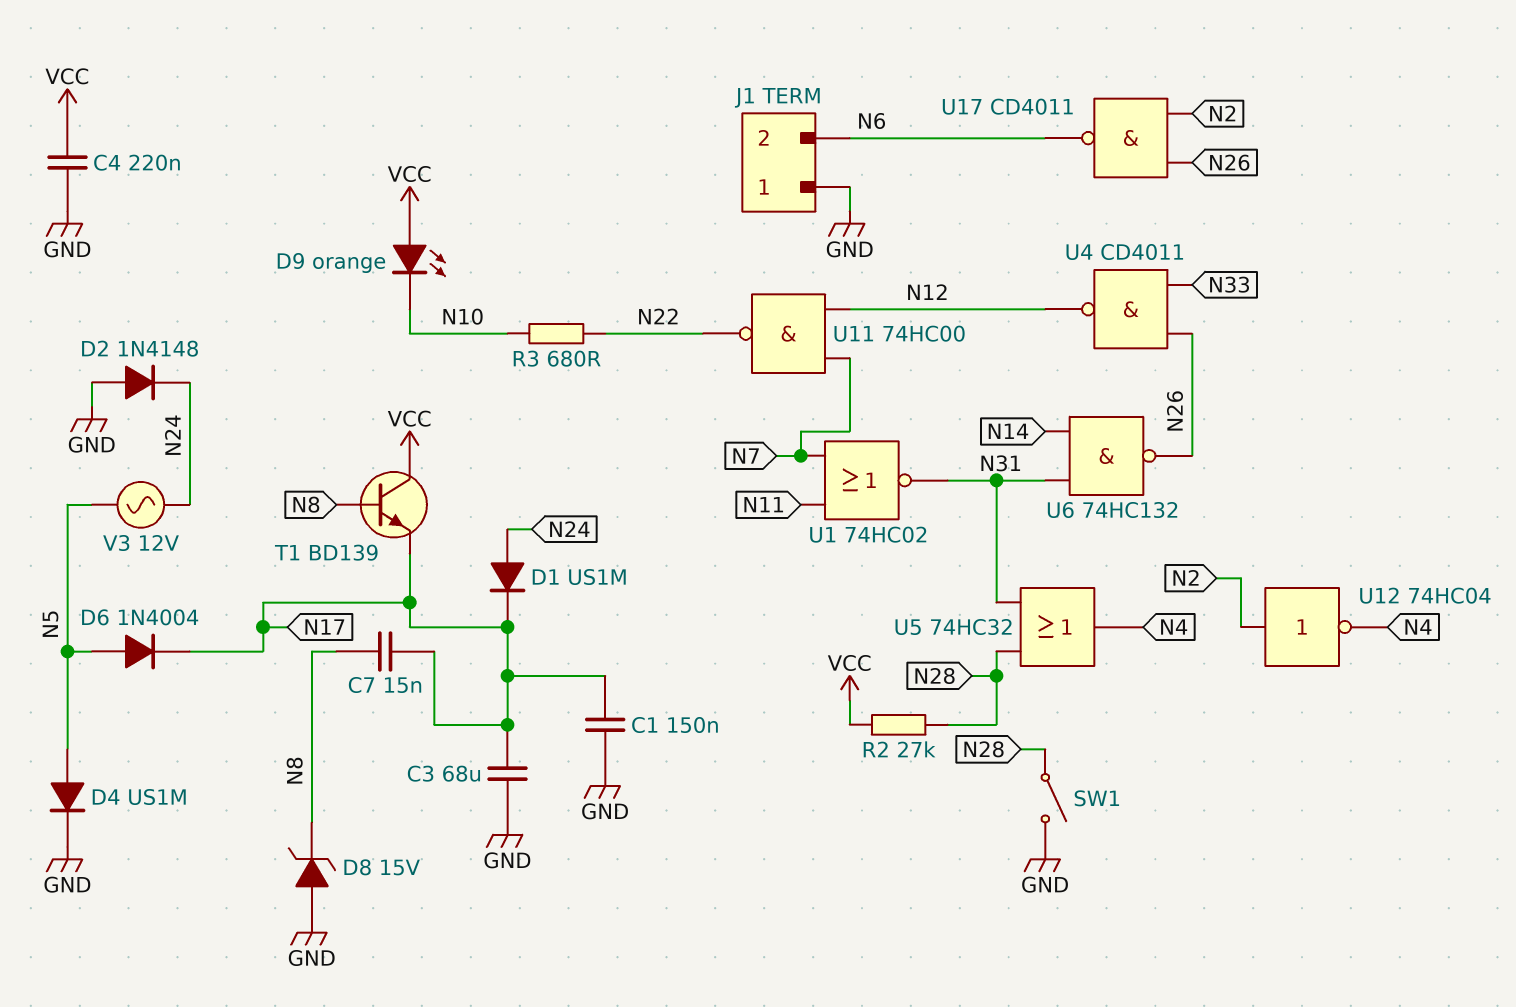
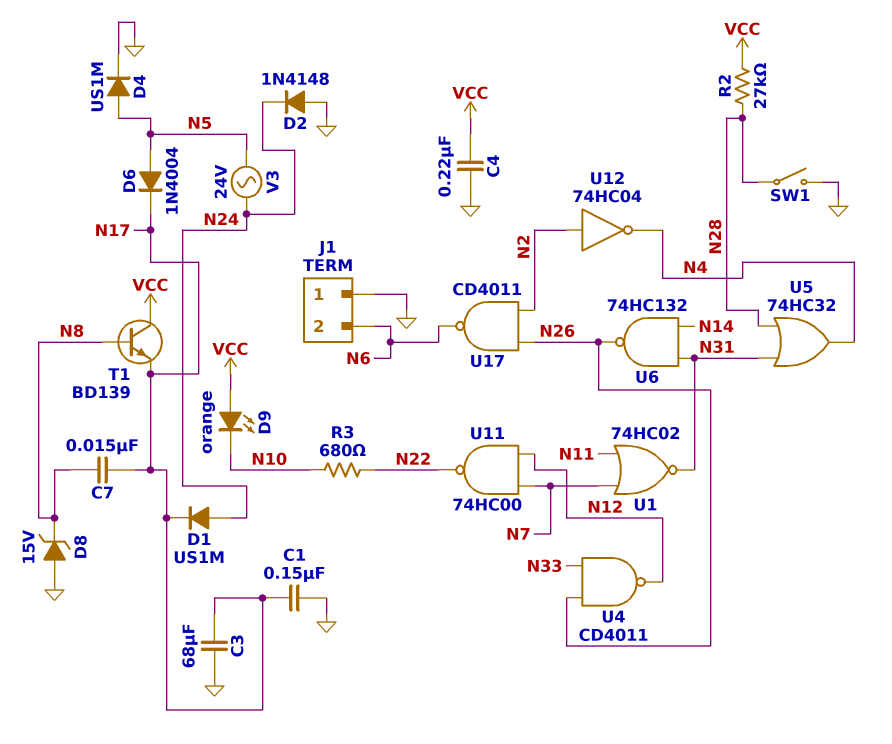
V3: AC 12V (N5, N24) -> AC 24V (N5, N24)

